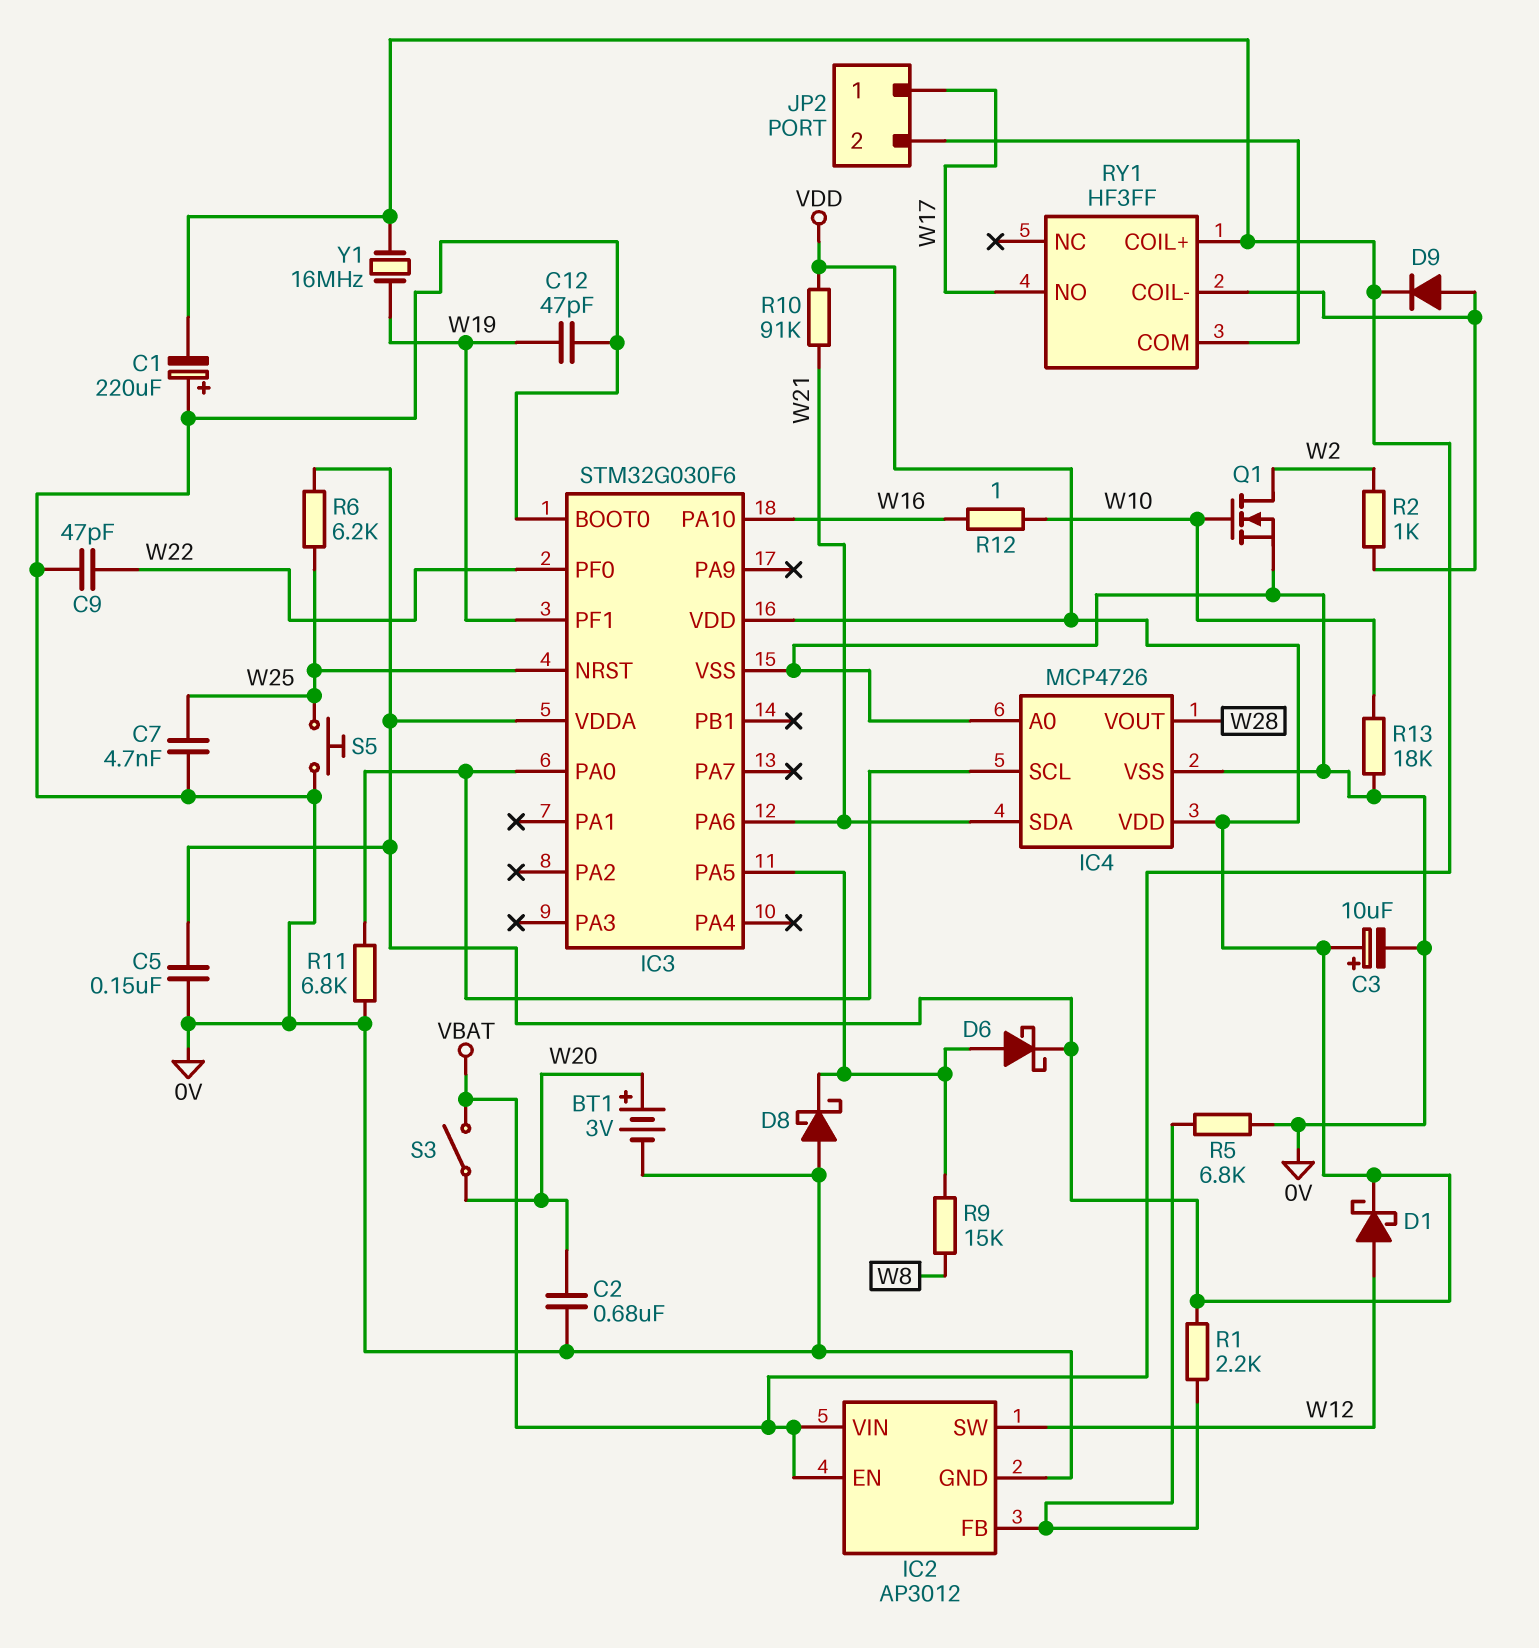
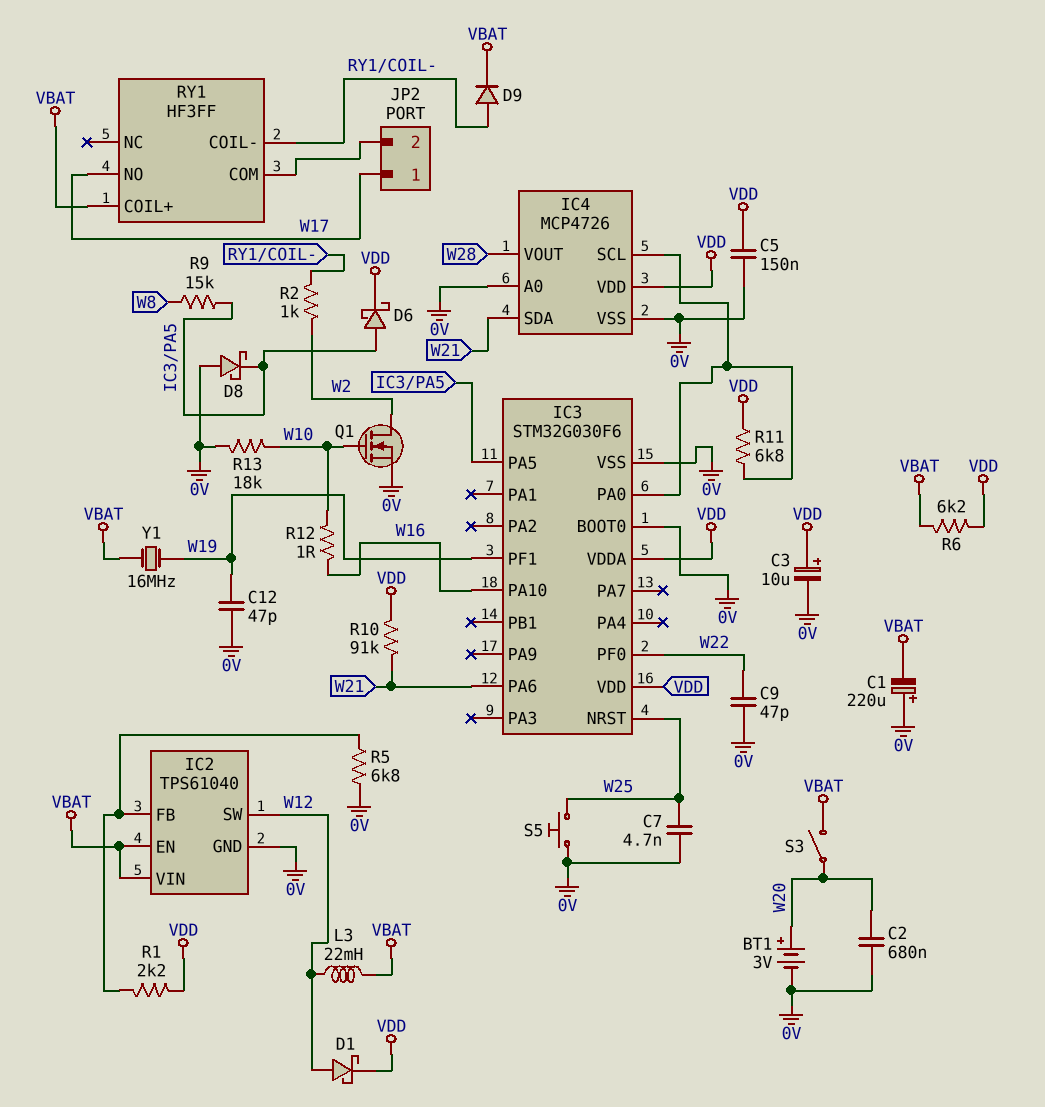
IC2: AP3012 -> TPS61040
L3: none -> 22mH (VBAT, W12)
R6: 6.2k (VDD, W25) -> 6.2k (VBAT, VDD)
R11: 6.8k (0V, IC3/PA0) -> 6.8k (IC3/PA0, VDD)

